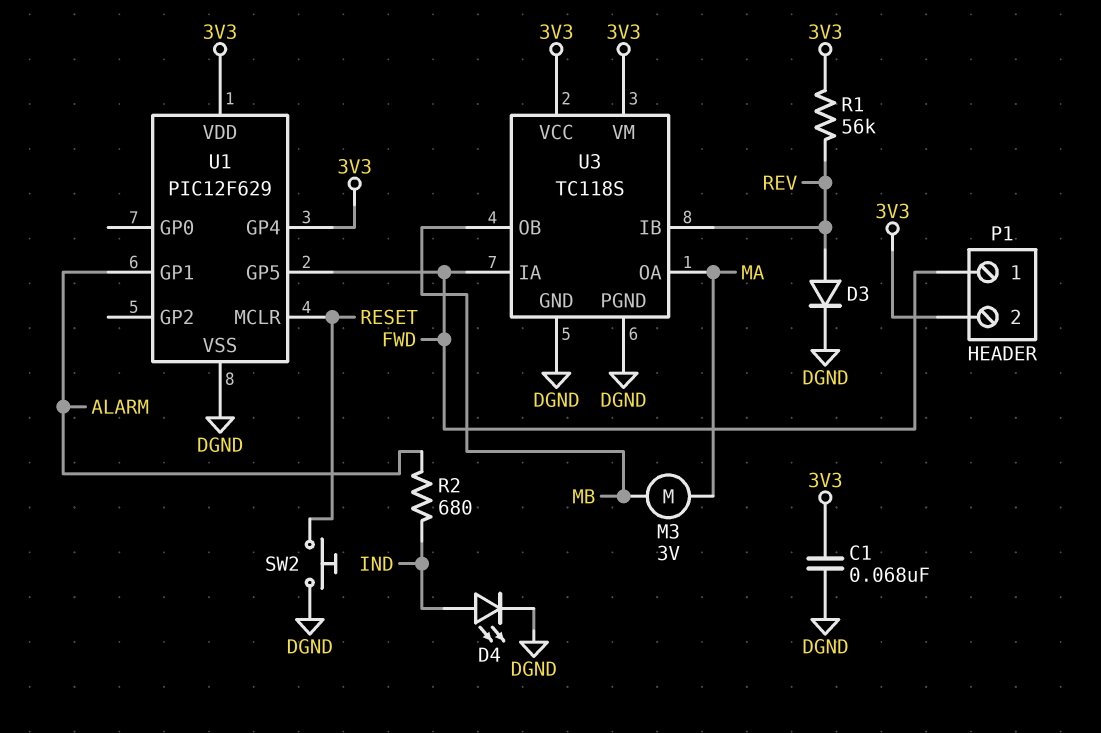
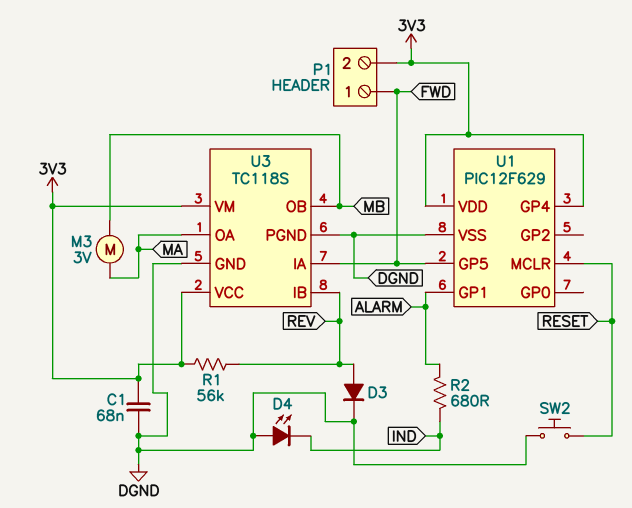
D4: LED (A IND, K DGND) -> LED (A DGND, K IND)

